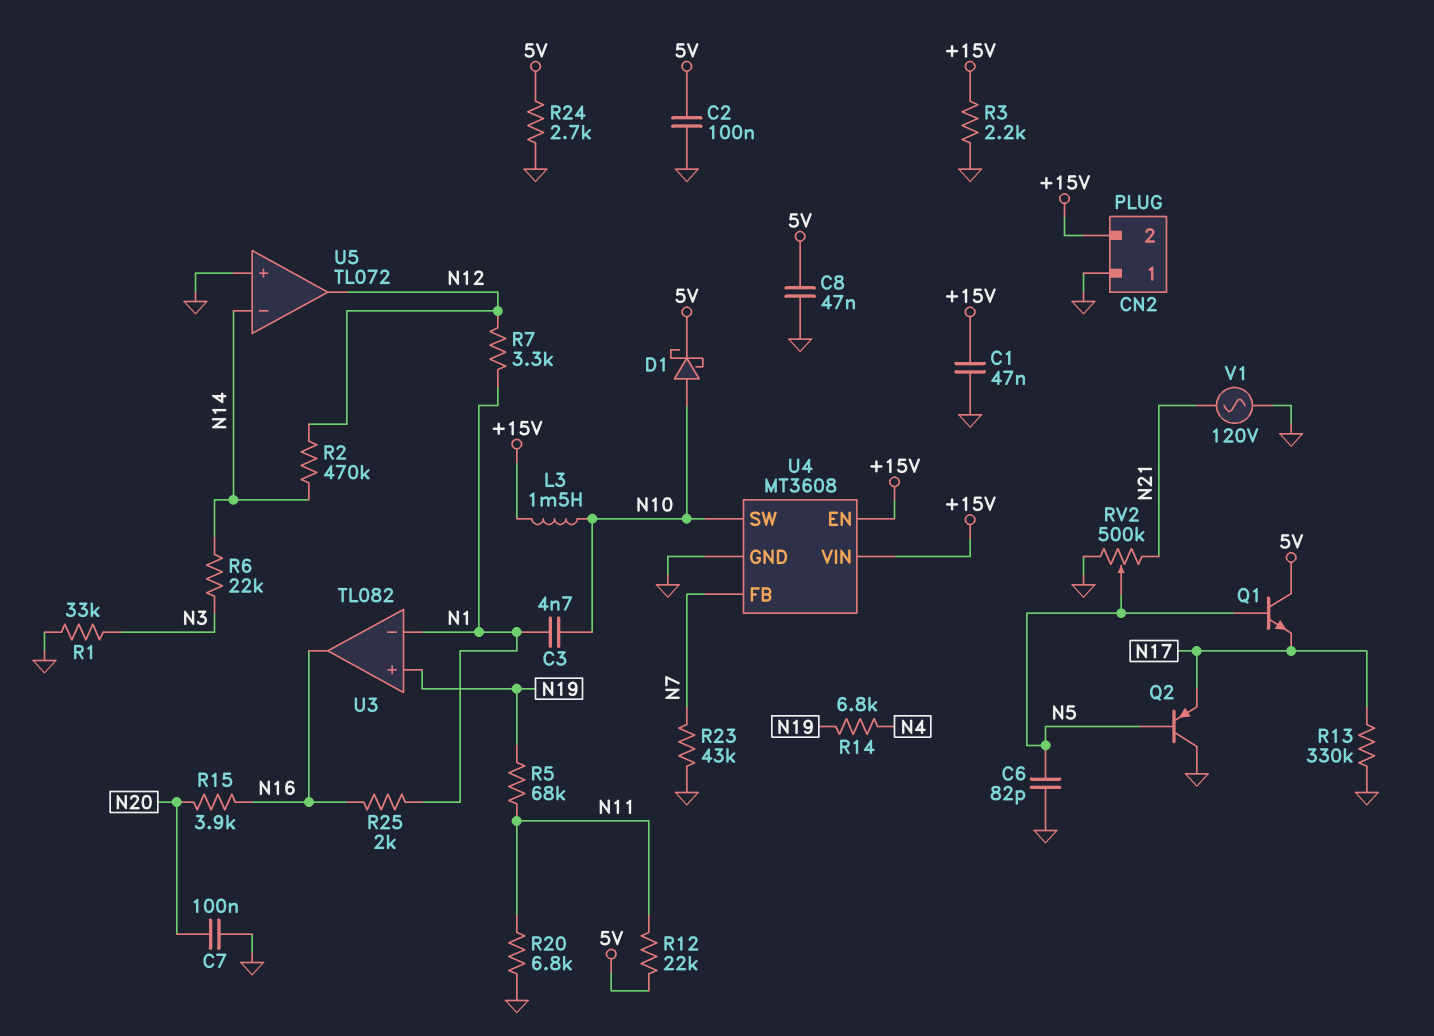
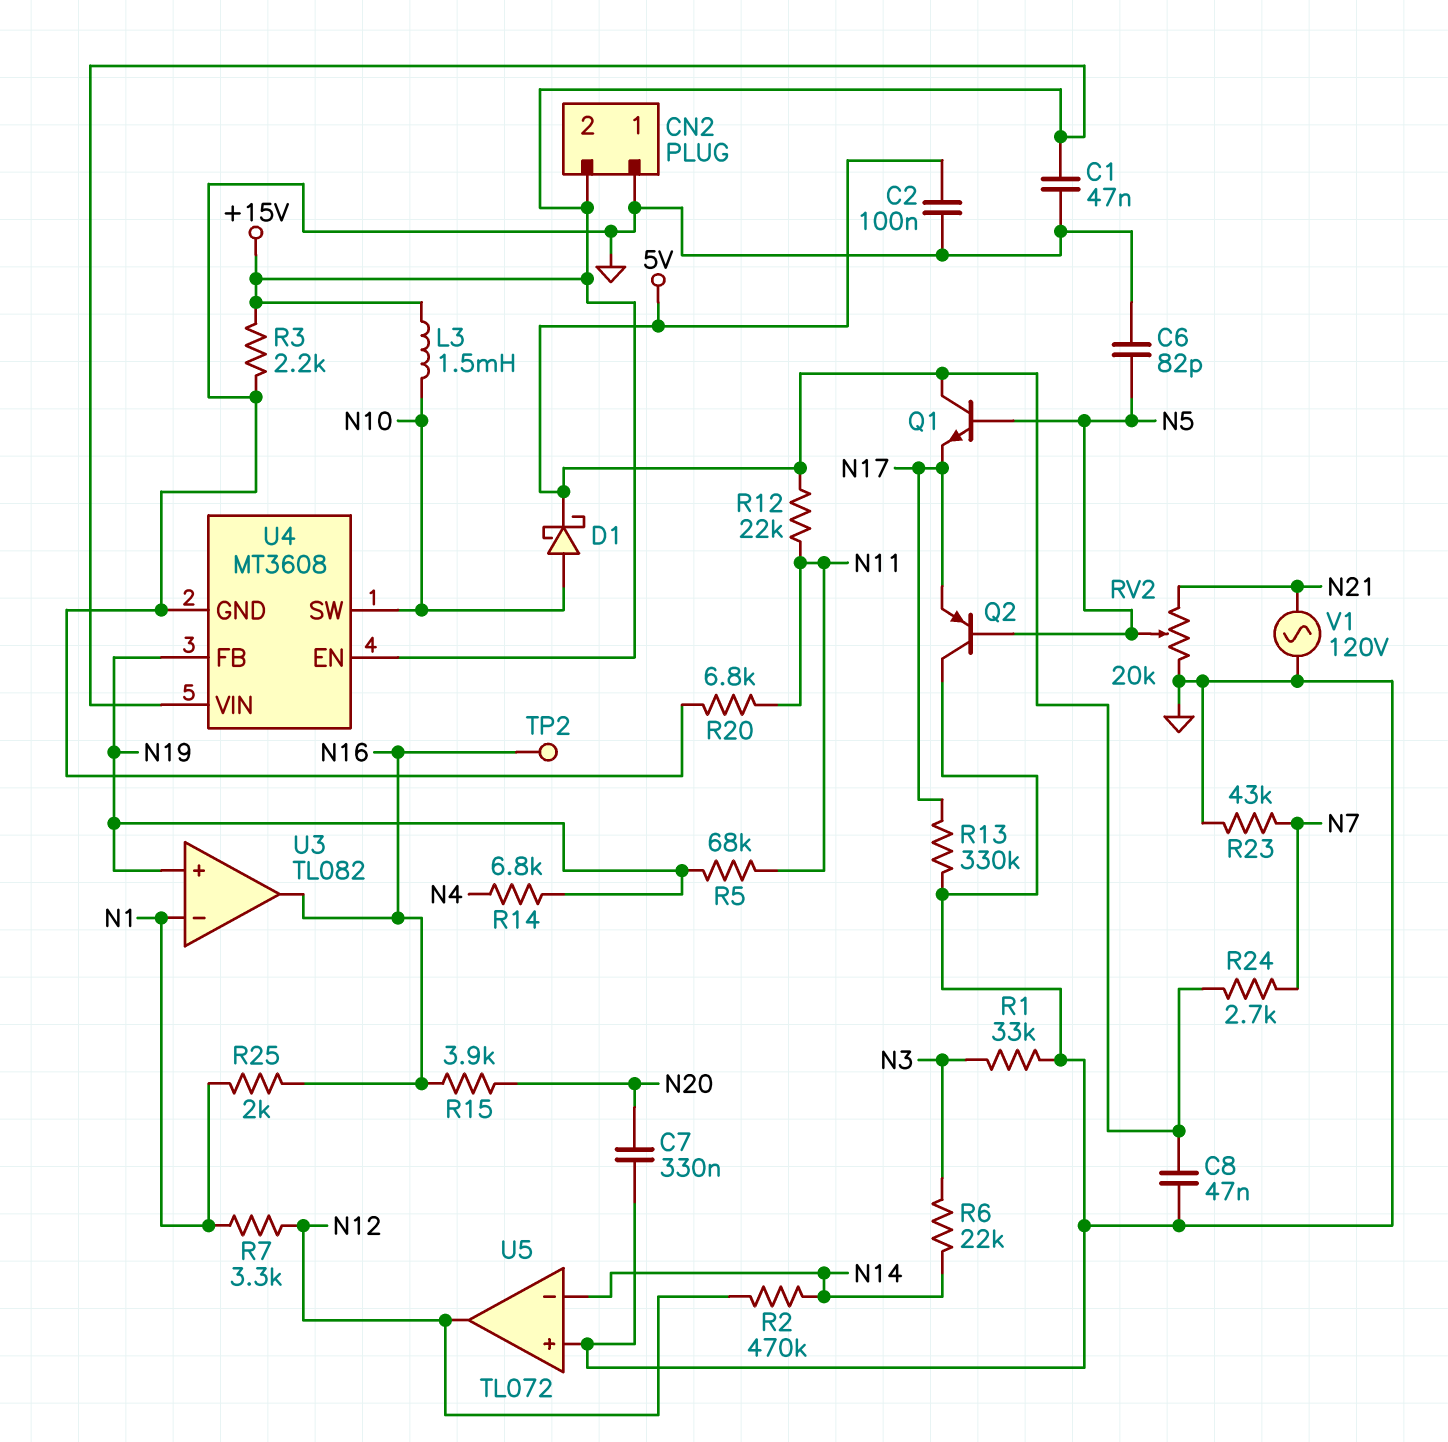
C3: 4.7nF (N1, N10) -> none
C7: 100nF (GND, N20) -> 330nF (GND, N20)
R24: 2.7k (5V, GND) -> 2.7k (5V, N7)
RV2: 500k (GND, N21, wiper N5) -> 20k (GND, N21, wiper N5)
TP2: none -> test point (N16)
U4 pin FB: N7 -> N19

